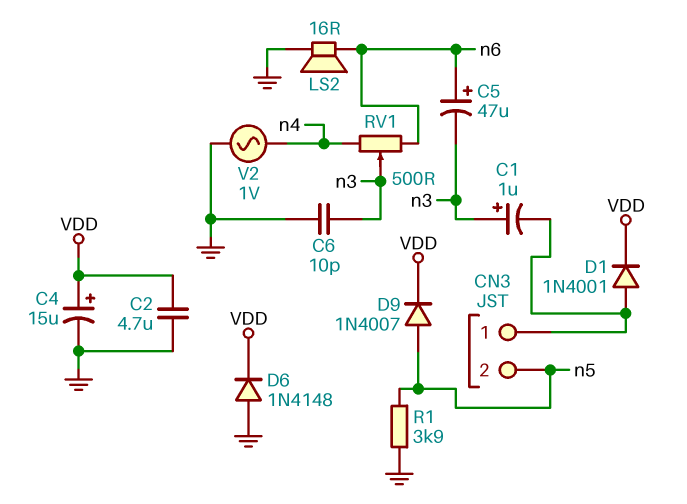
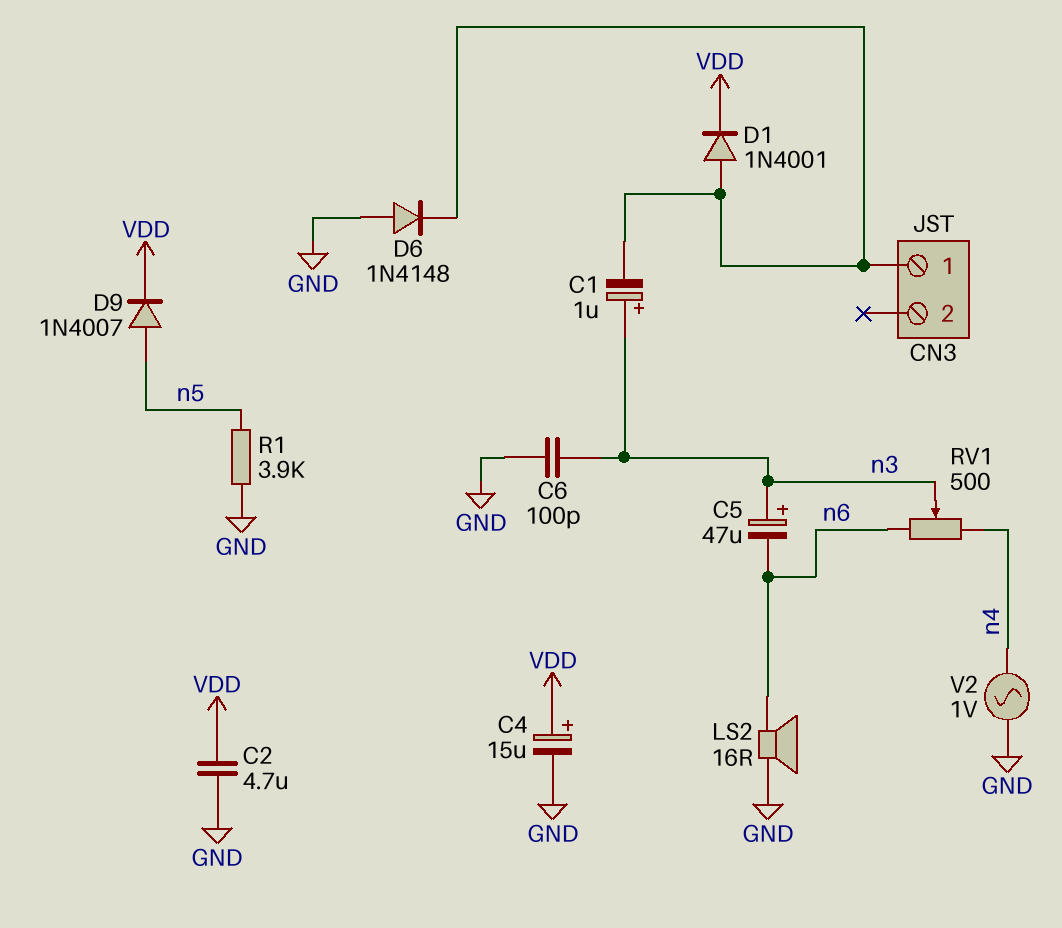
C5: 47uF (plus n6, minus n3) -> 47uF (plus n3, minus n6)
C6: 10pF (GND, n3) -> 100pF (GND, n3)
CN3 pin 2: n5 -> none
D6: diode 1N4148 (A GND, K VDD) -> diode 1N4148 (A GND, K CN3/1)

